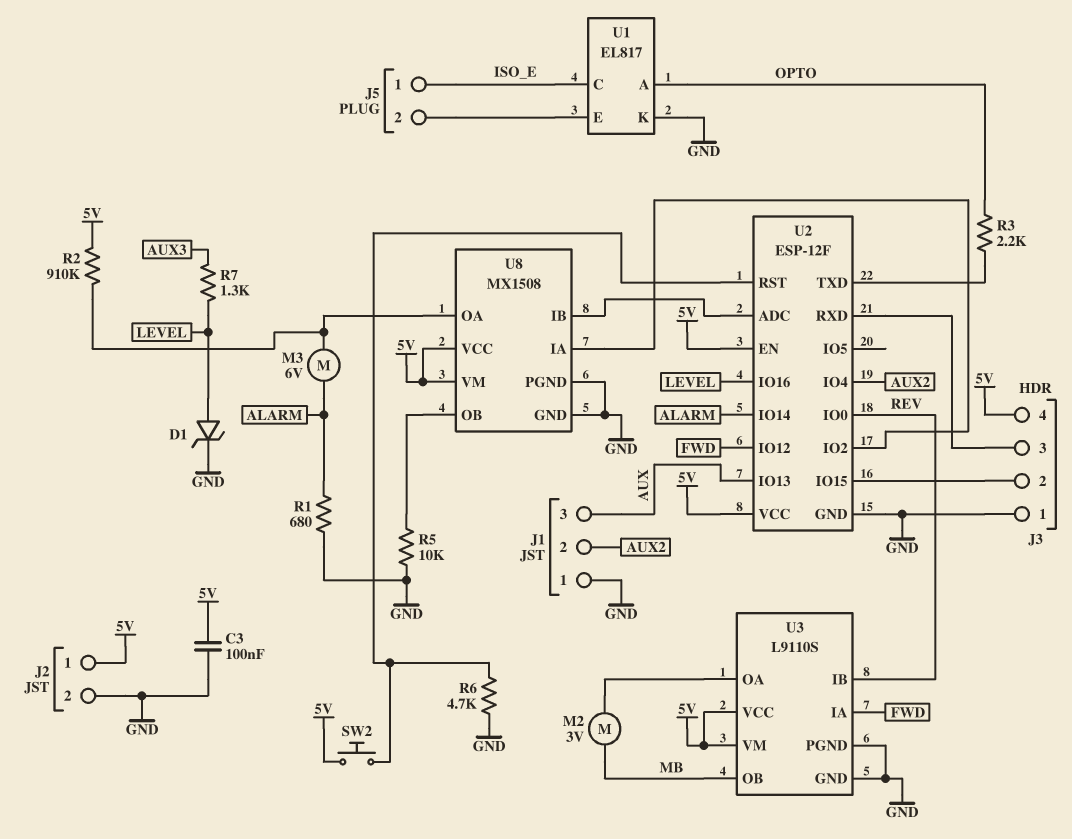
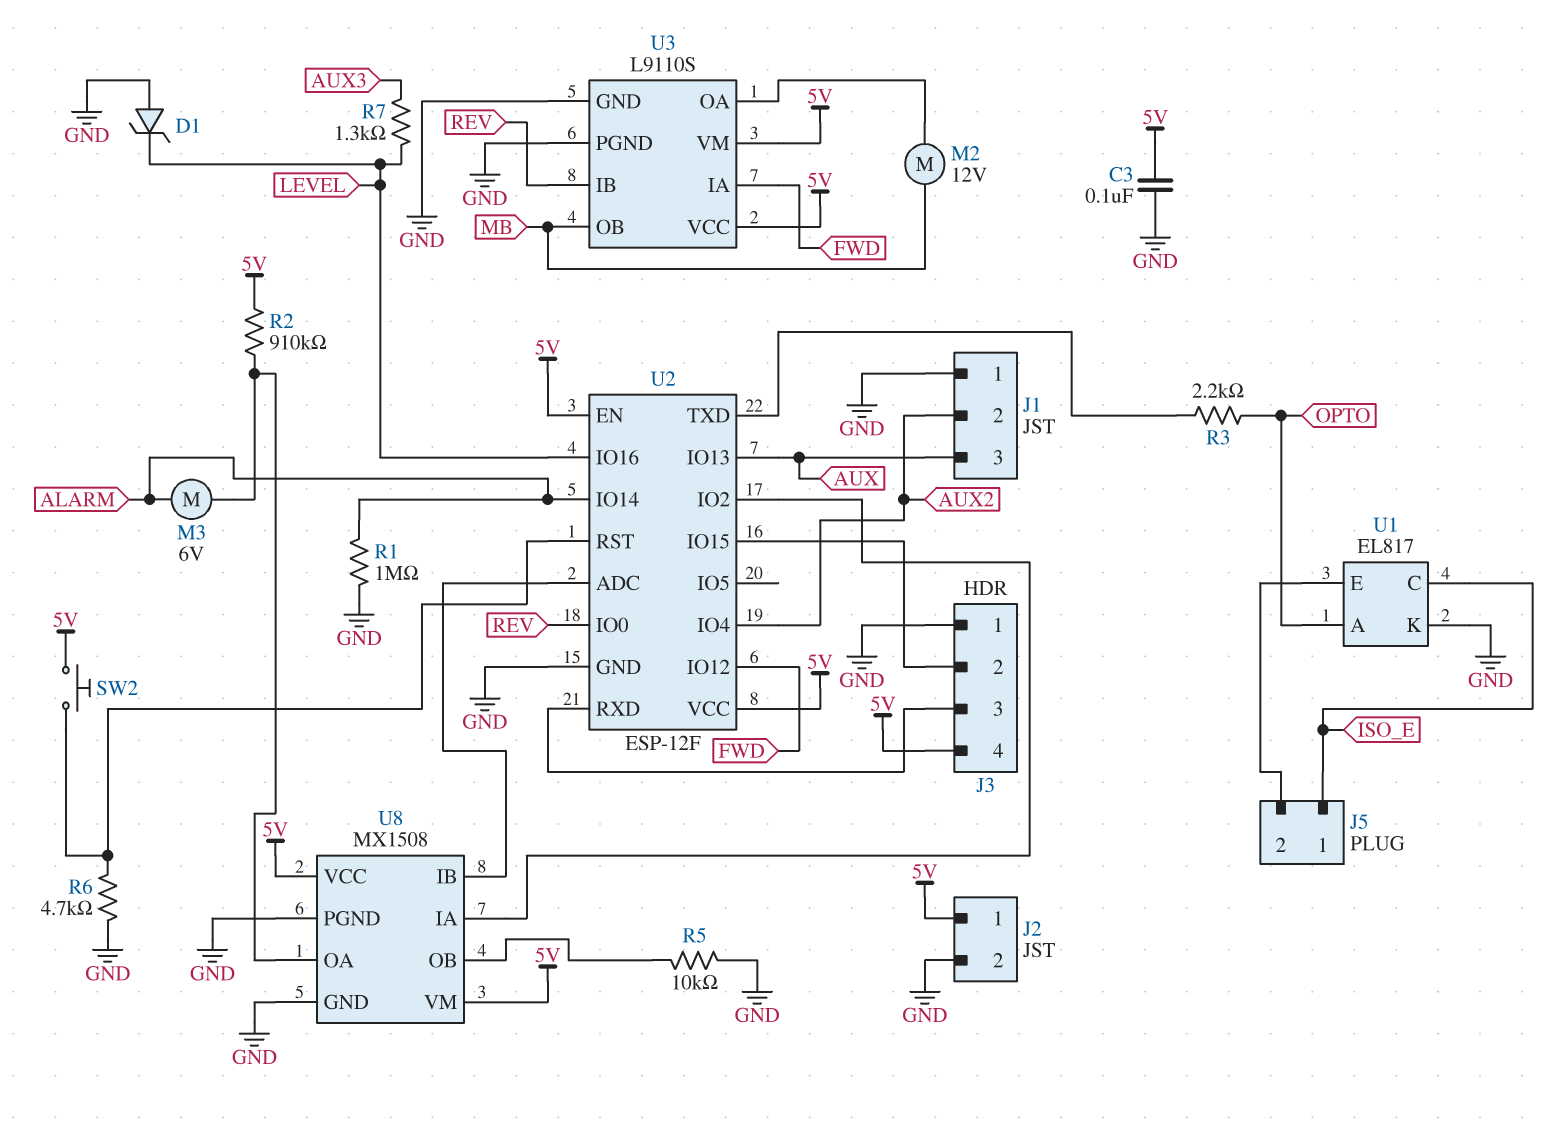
D1: zener (A LEVEL, K GND) -> zener (A GND, K LEVEL)
M2: motor 3V (MB, U3/OA) -> motor 12V (MB, U3/OA)
R1: 680 (ALARM, GND) -> 1M (ALARM, GND)

